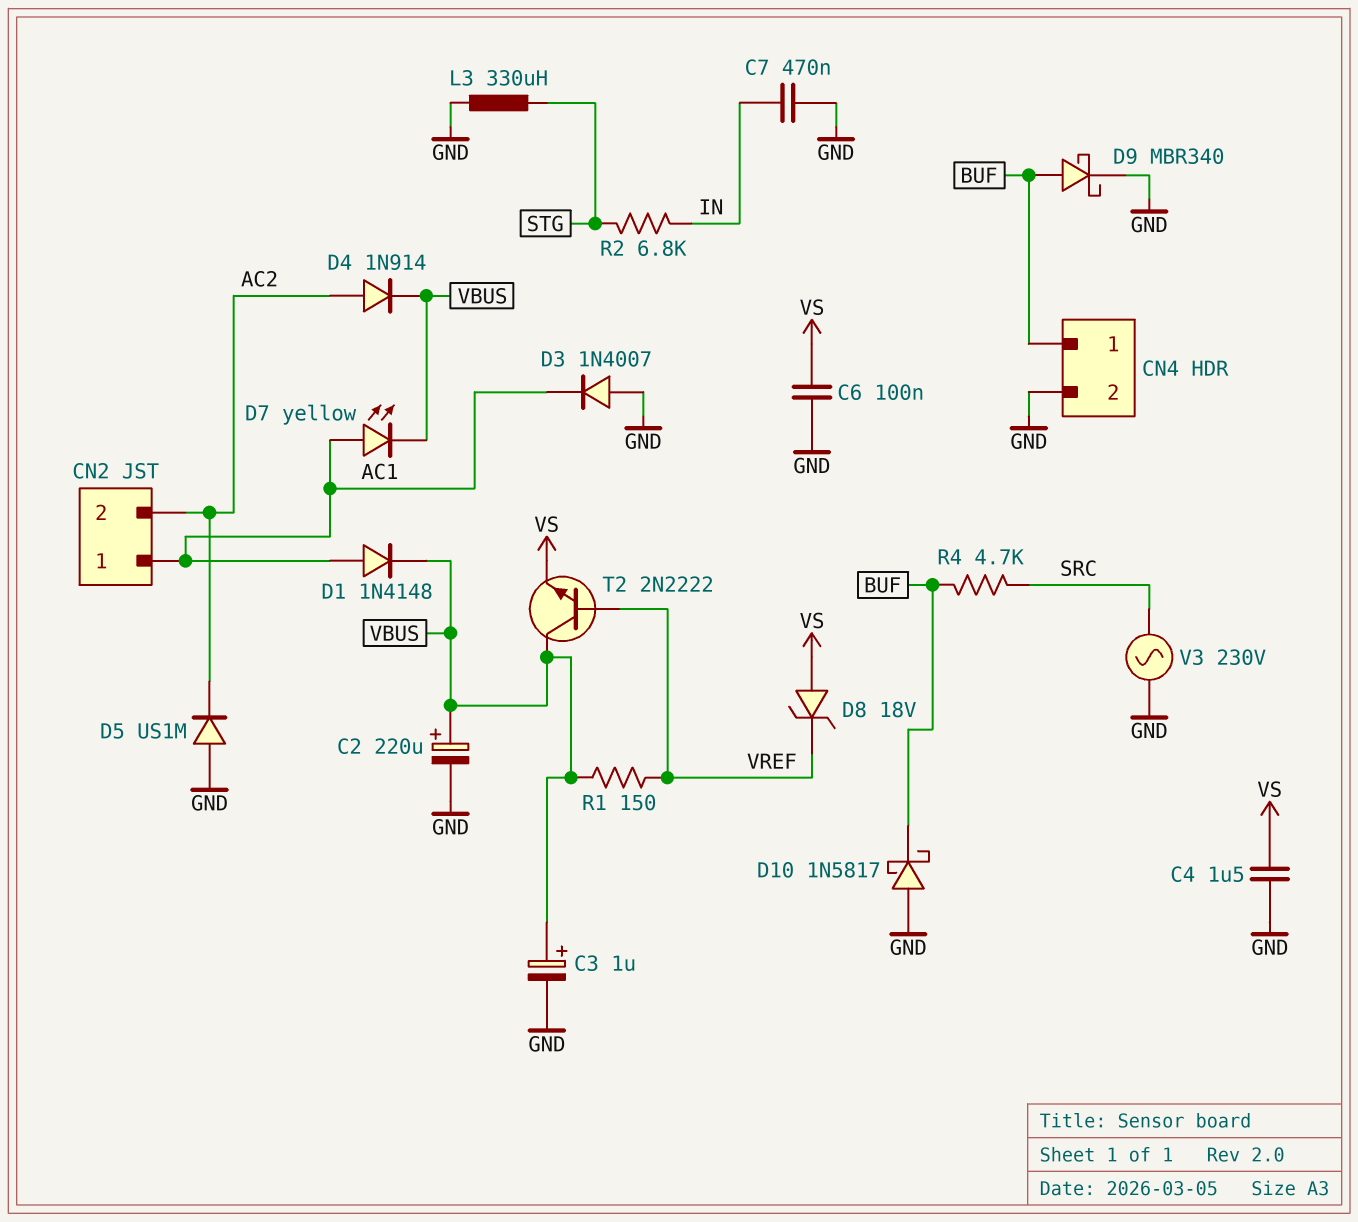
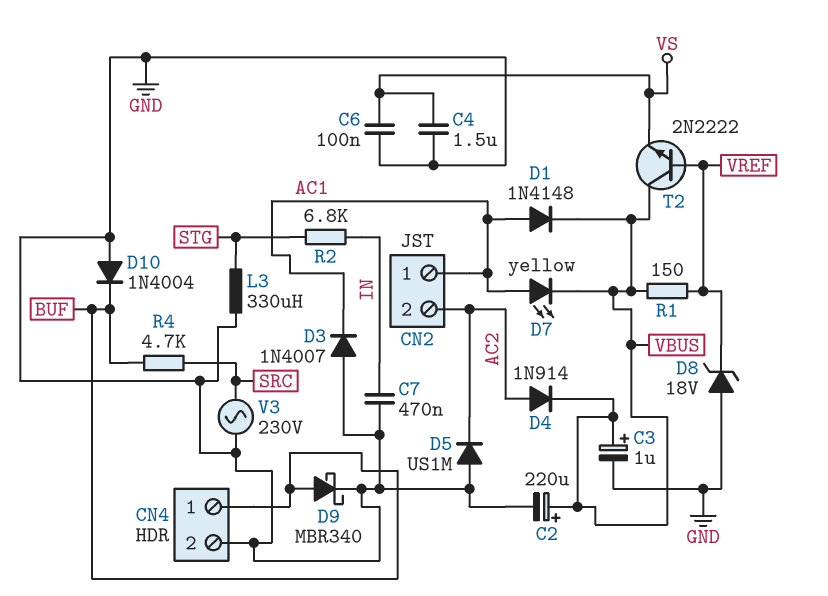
D8: zener 18V (A VS, K VREF) -> zener 18V (A GND, K VREF)
D10: schottky 1N5817 (A GND, K BUF) -> diode 1N4004 (A GND, K BUF)

